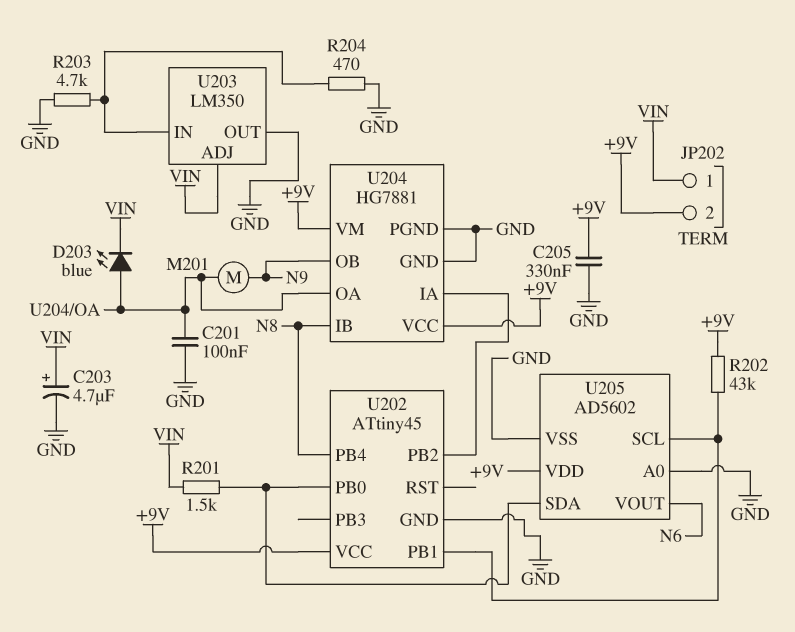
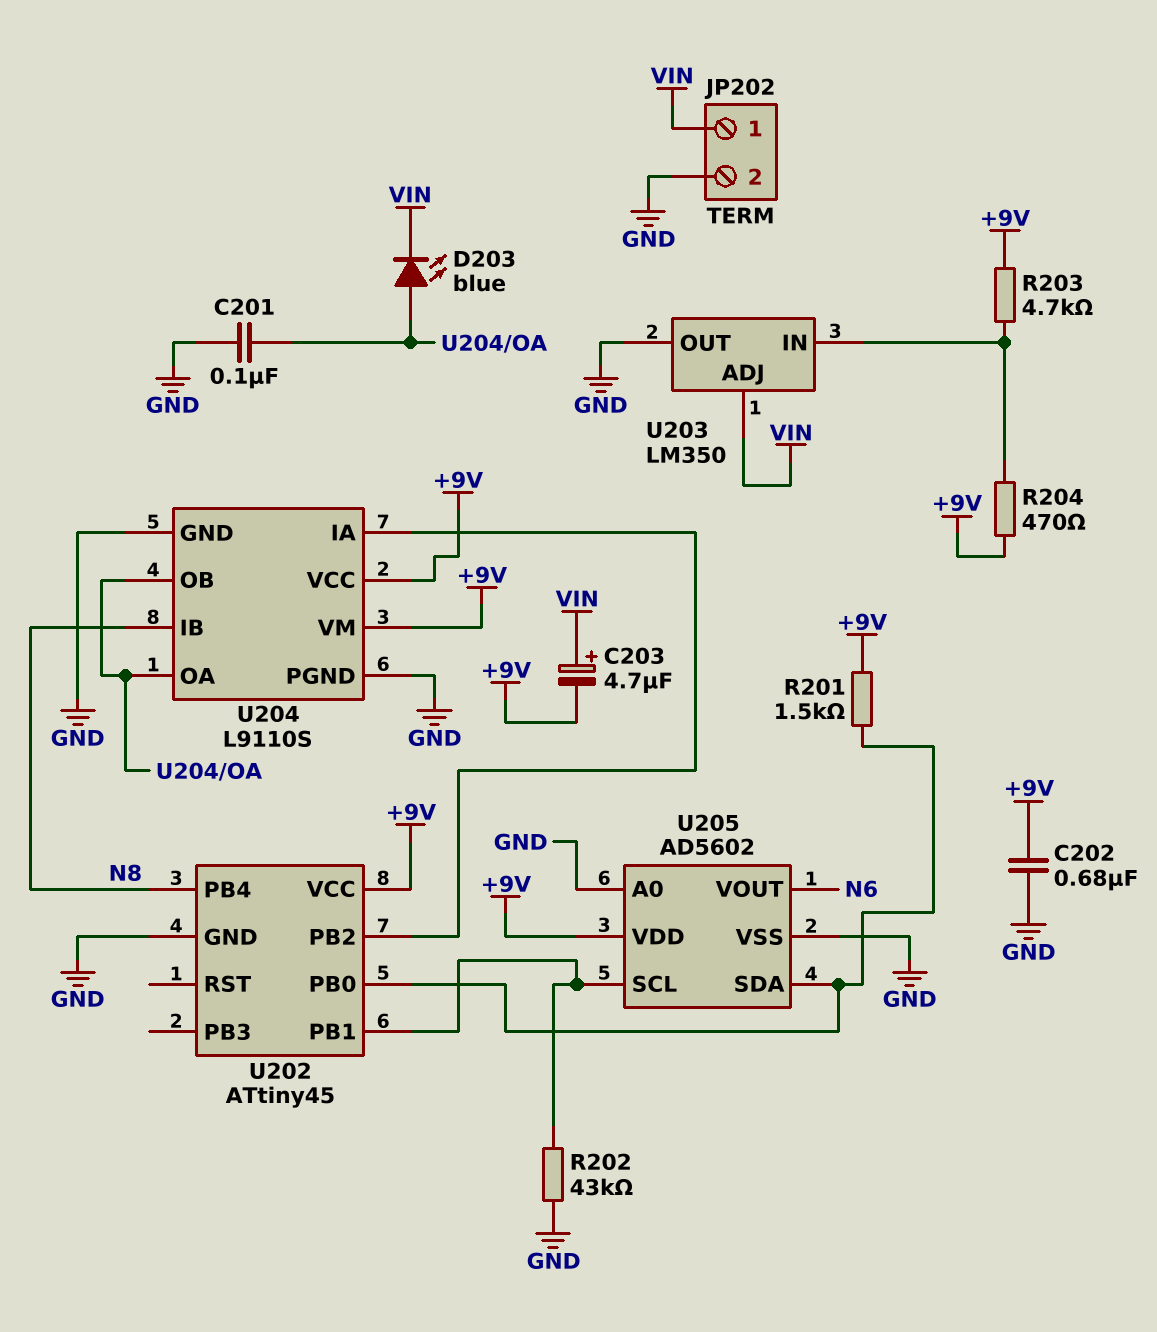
C202: none -> 680nF (+9V, GND)
C203: 4.7uF (plus VIN, minus GND) -> 4.7uF (plus VIN, minus +9V)
C205: 330nF (+9V, GND) -> none
JP202 pin 2: +9V -> GND
M201: motor (N9, U204/OA) -> none
R201: 1.5k (U202/PB0, VIN) -> 1.5k (+9V, U202/PB0)
R202: 43k (+9V, U202/PB1) -> 43k (GND, U202/PB1)
R203: 4.7k (GND, U203/IN) -> 4.7k (+9V, U203/IN)
R204: 470 (GND, U203/IN) -> 470 (+9V, U203/IN)
U204: HG7881 -> L9110S
U204 pin OB: N9 -> U204/OA

